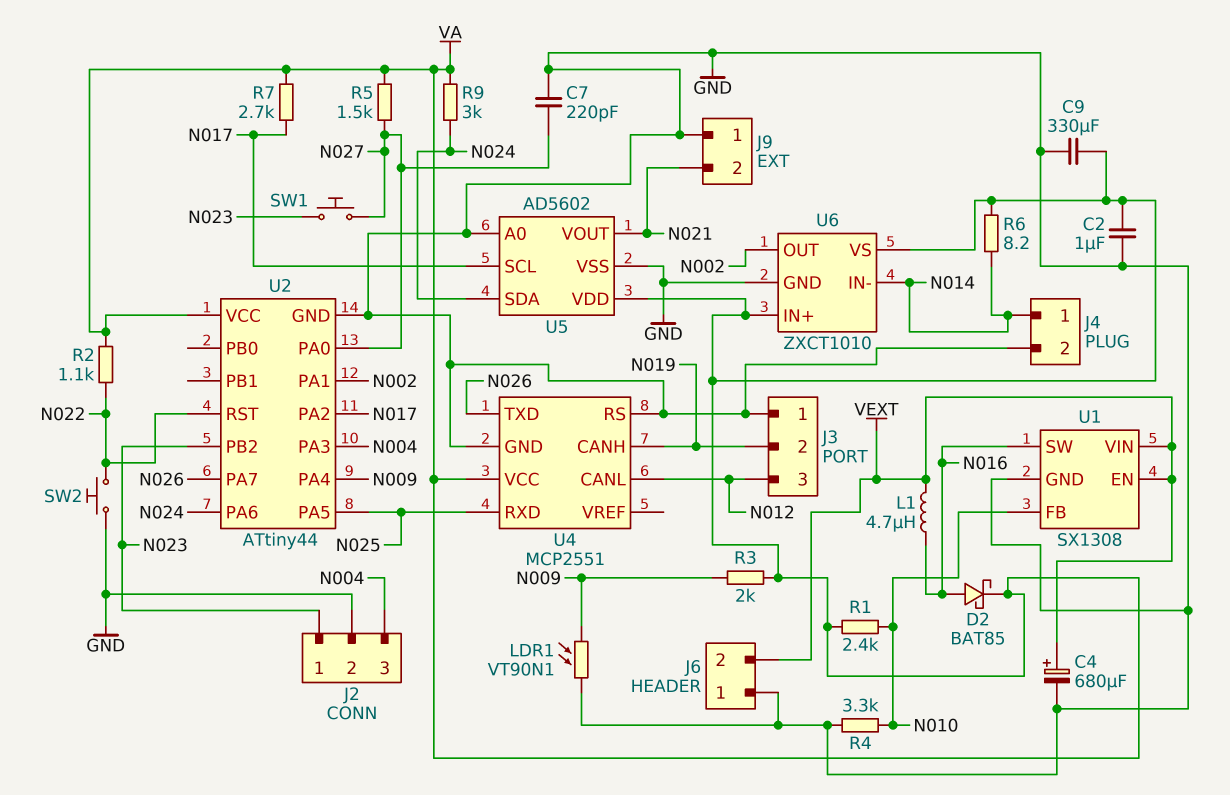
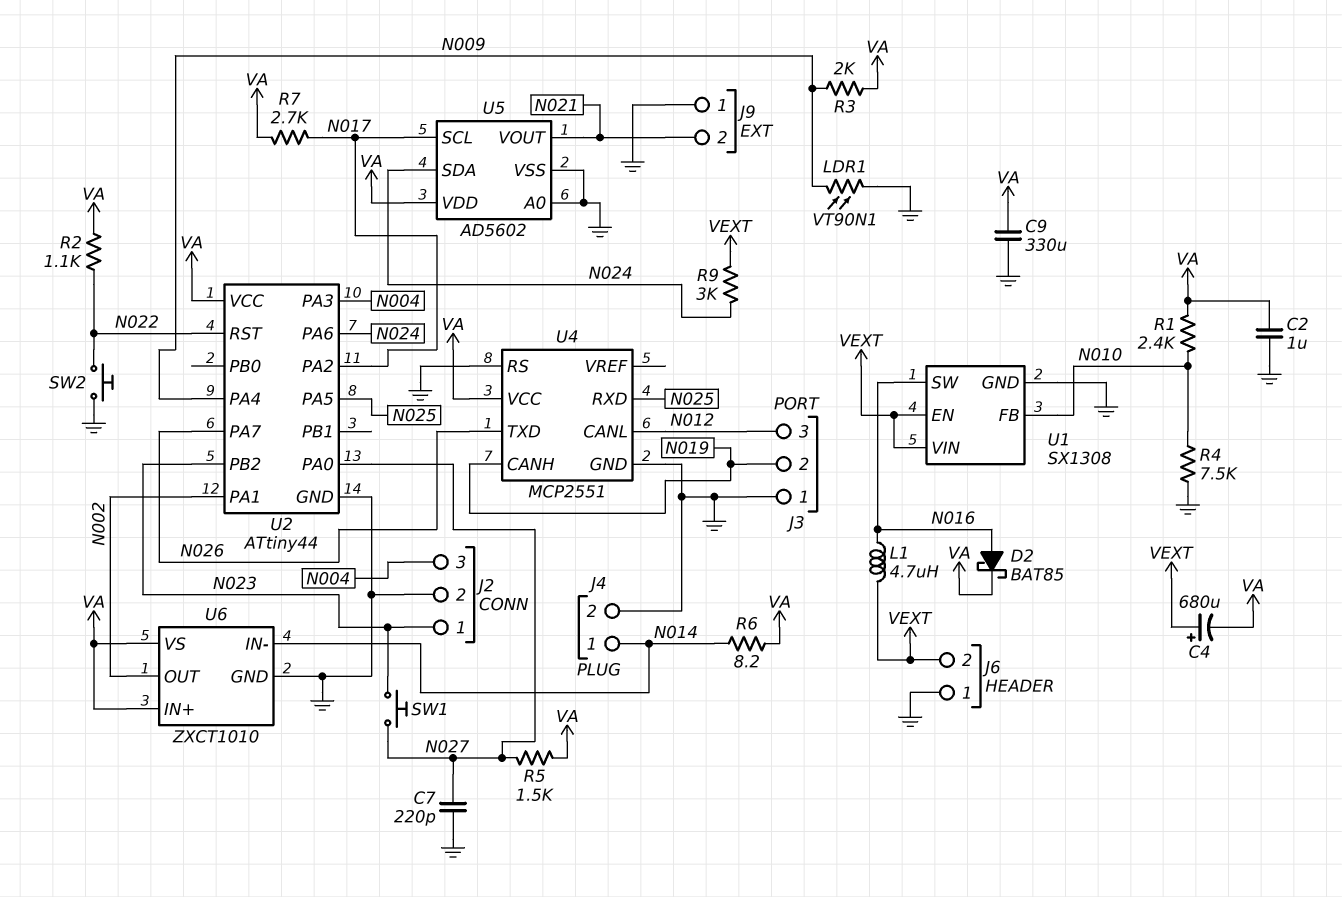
C4: 680uF (plus VEXT, minus GND) -> 680uF (plus VEXT, minus VA)
R4: 3.3k (GND, N010) -> 7.5k (GND, N010)
R9: 3k (N024, VA) -> 3k (N024, VEXT)

